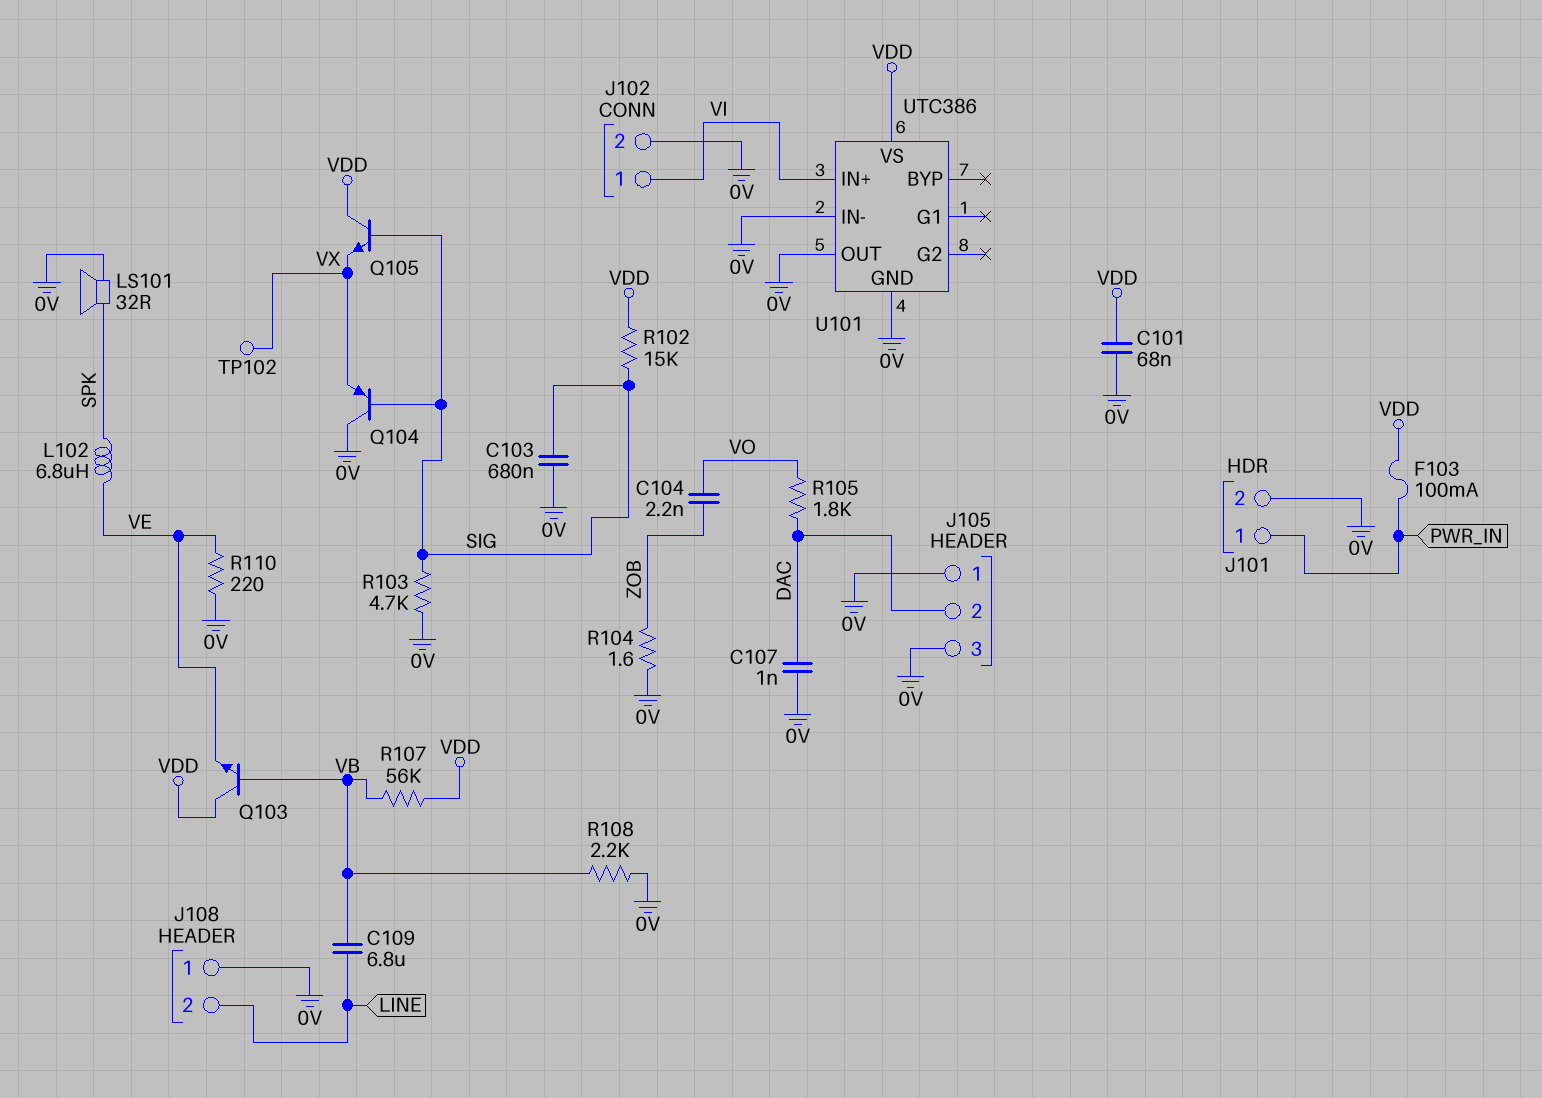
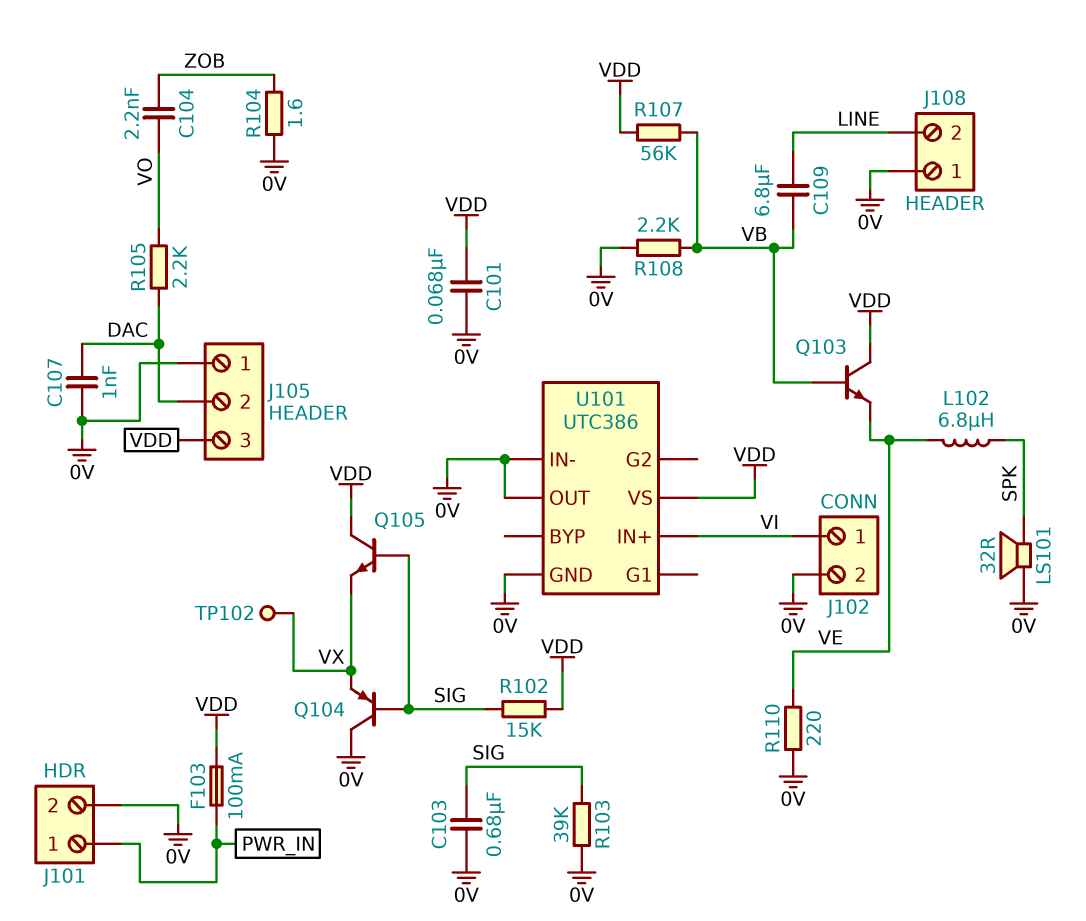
J105 pin 3: 0V -> VDD
R103: 4.7k (0V, SIG) -> 39k (0V, SIG)
R105: 1.8k (DAC, VO) -> 2.2k (DAC, VO)

